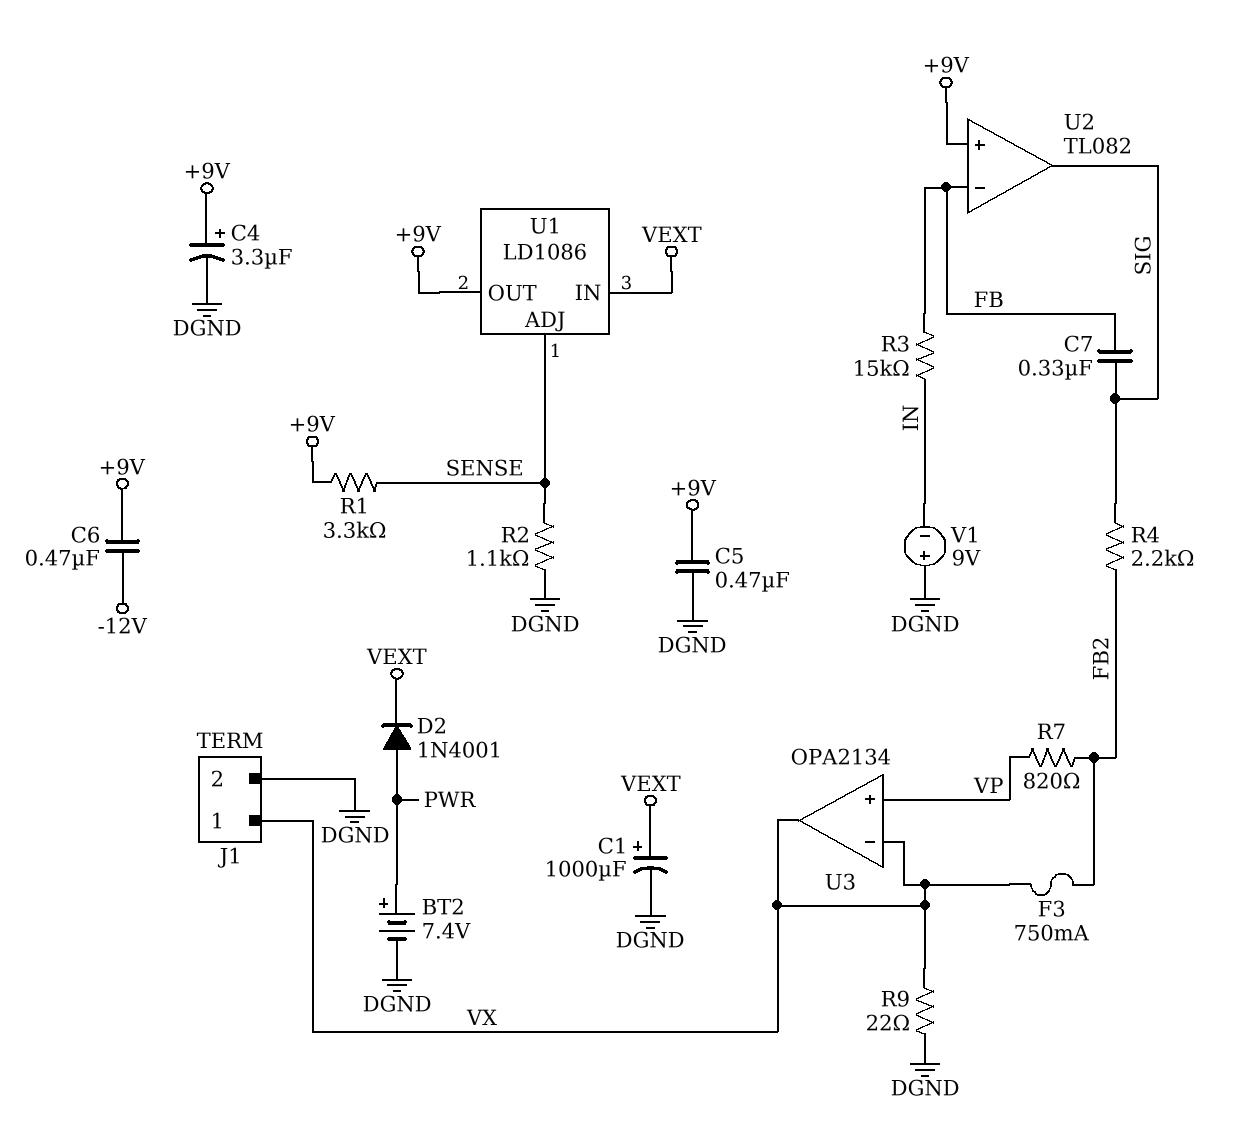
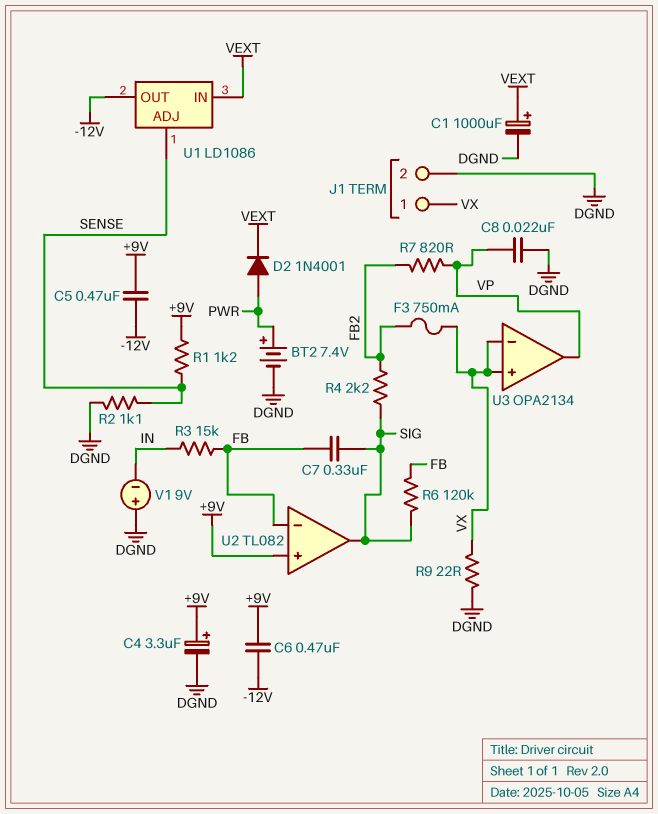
C5: 470nF (+9V, DGND) -> 470nF (+9V, -12V)
C8: none -> 22nF (DGND, VP)
R1: 3.3k (+9V, SENSE) -> 1.2k (+9V, SENSE)
R6: none -> 120k (FB, SIG)
U1 pin OUT: +9V -> -12V
U3 pin in+: VP -> VX
U3 pin out: VX -> VP

